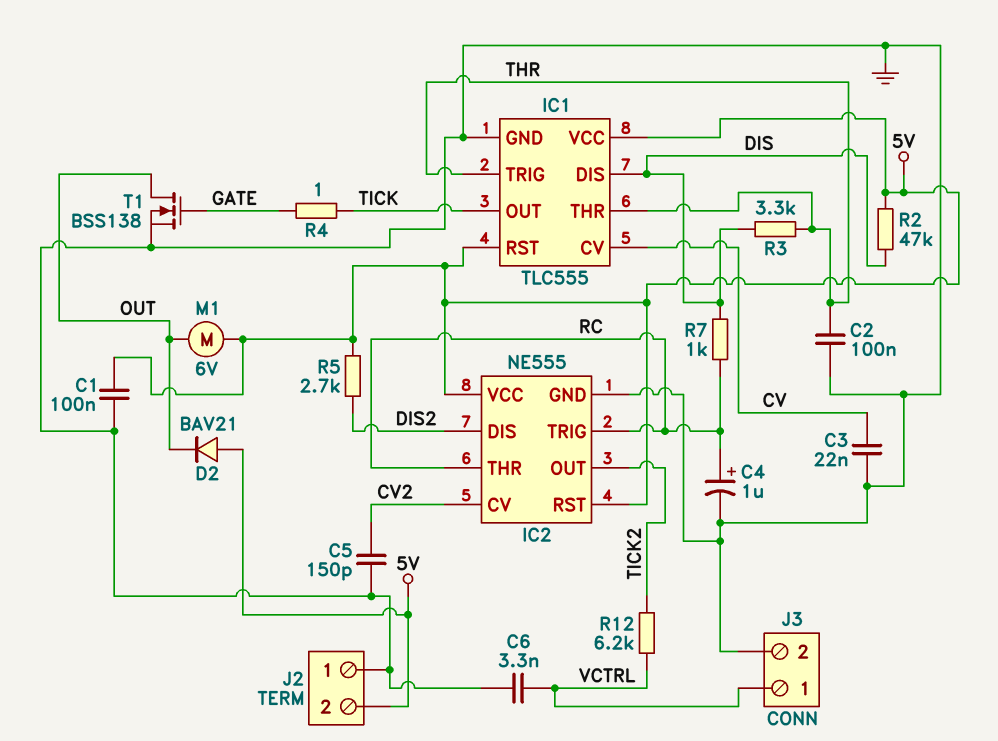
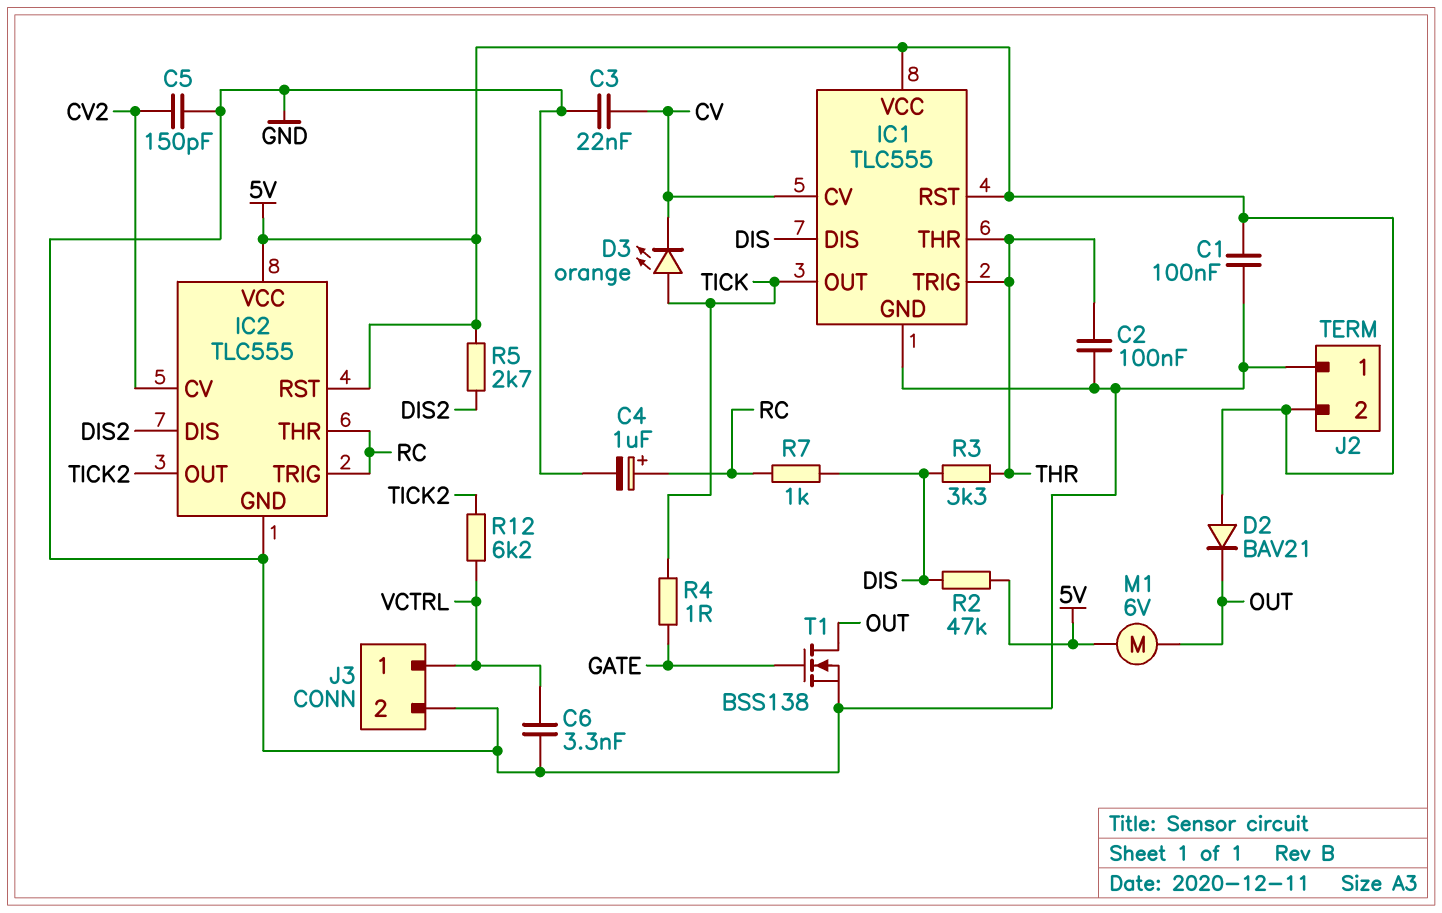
D3: none -> LED orange (A TICK, K CV)
IC2: NE555 -> TLC555

